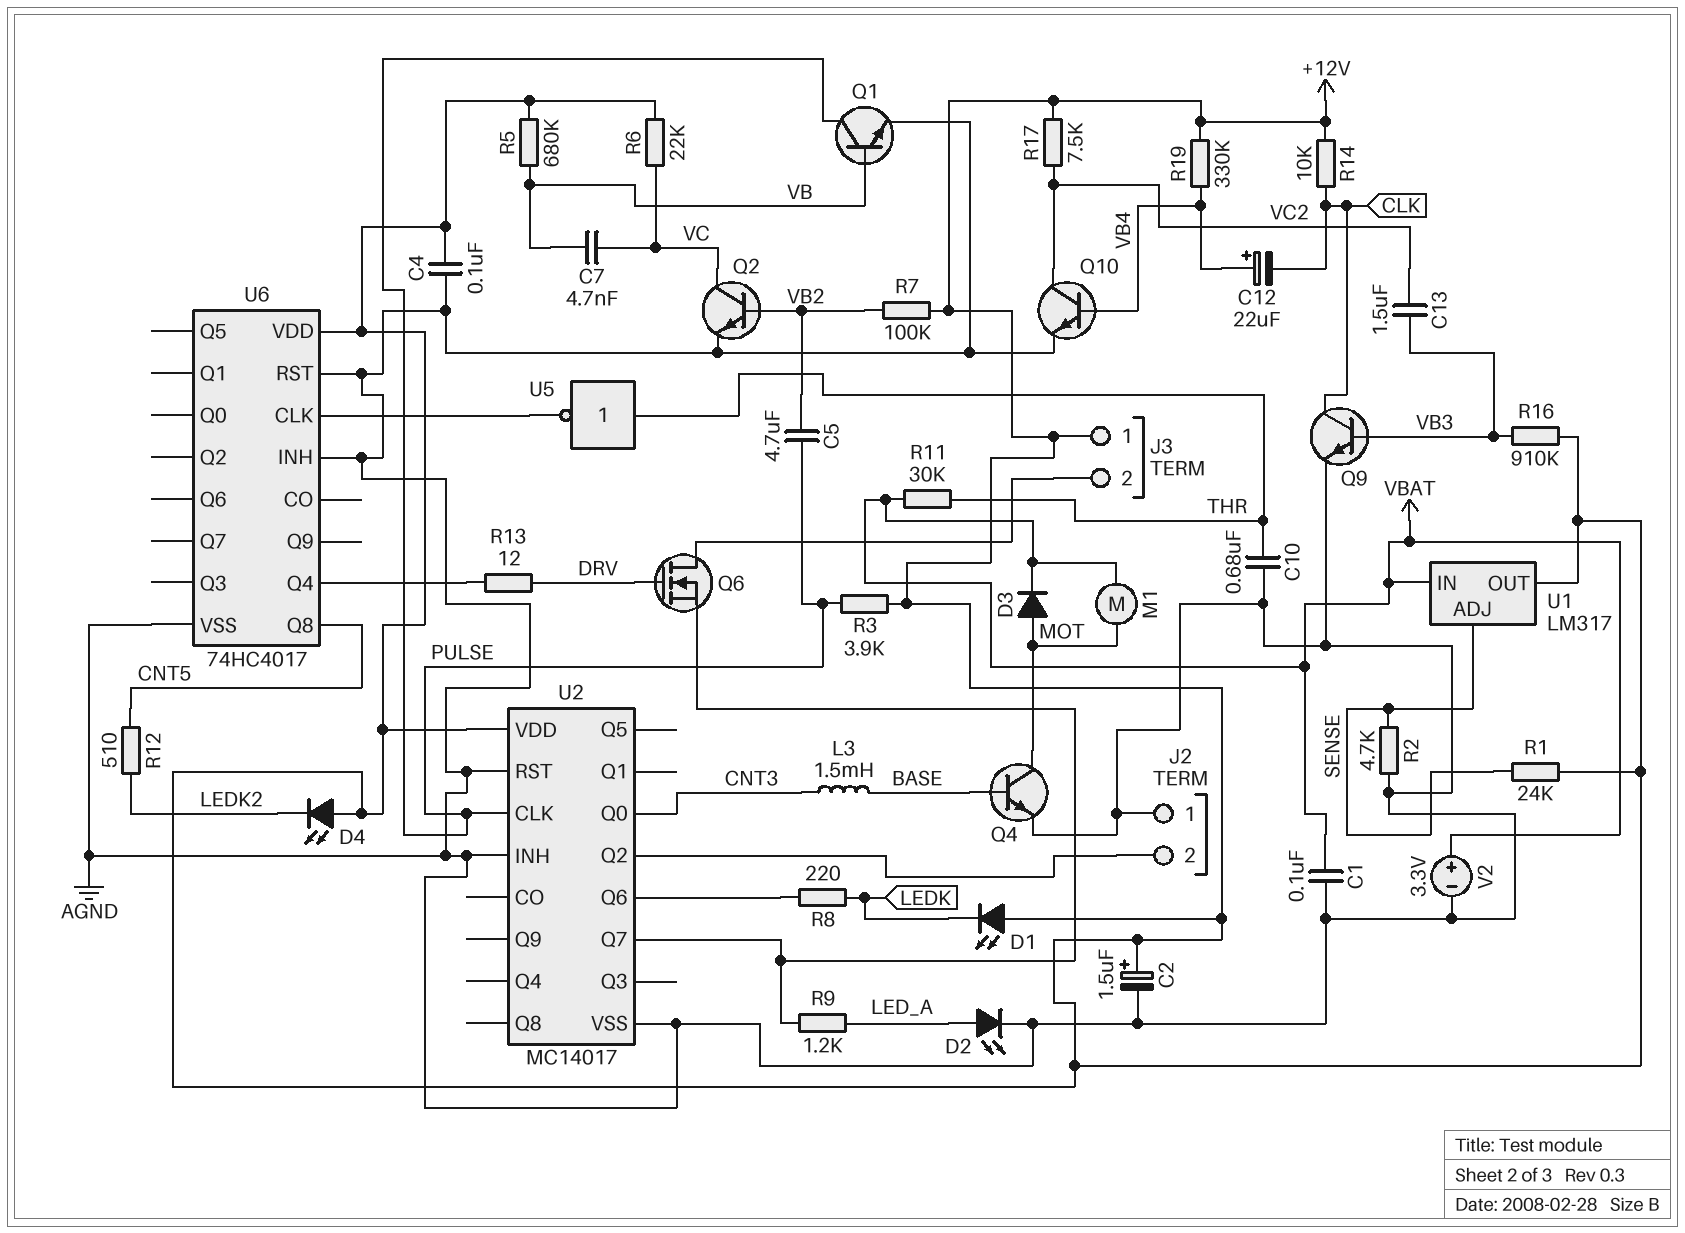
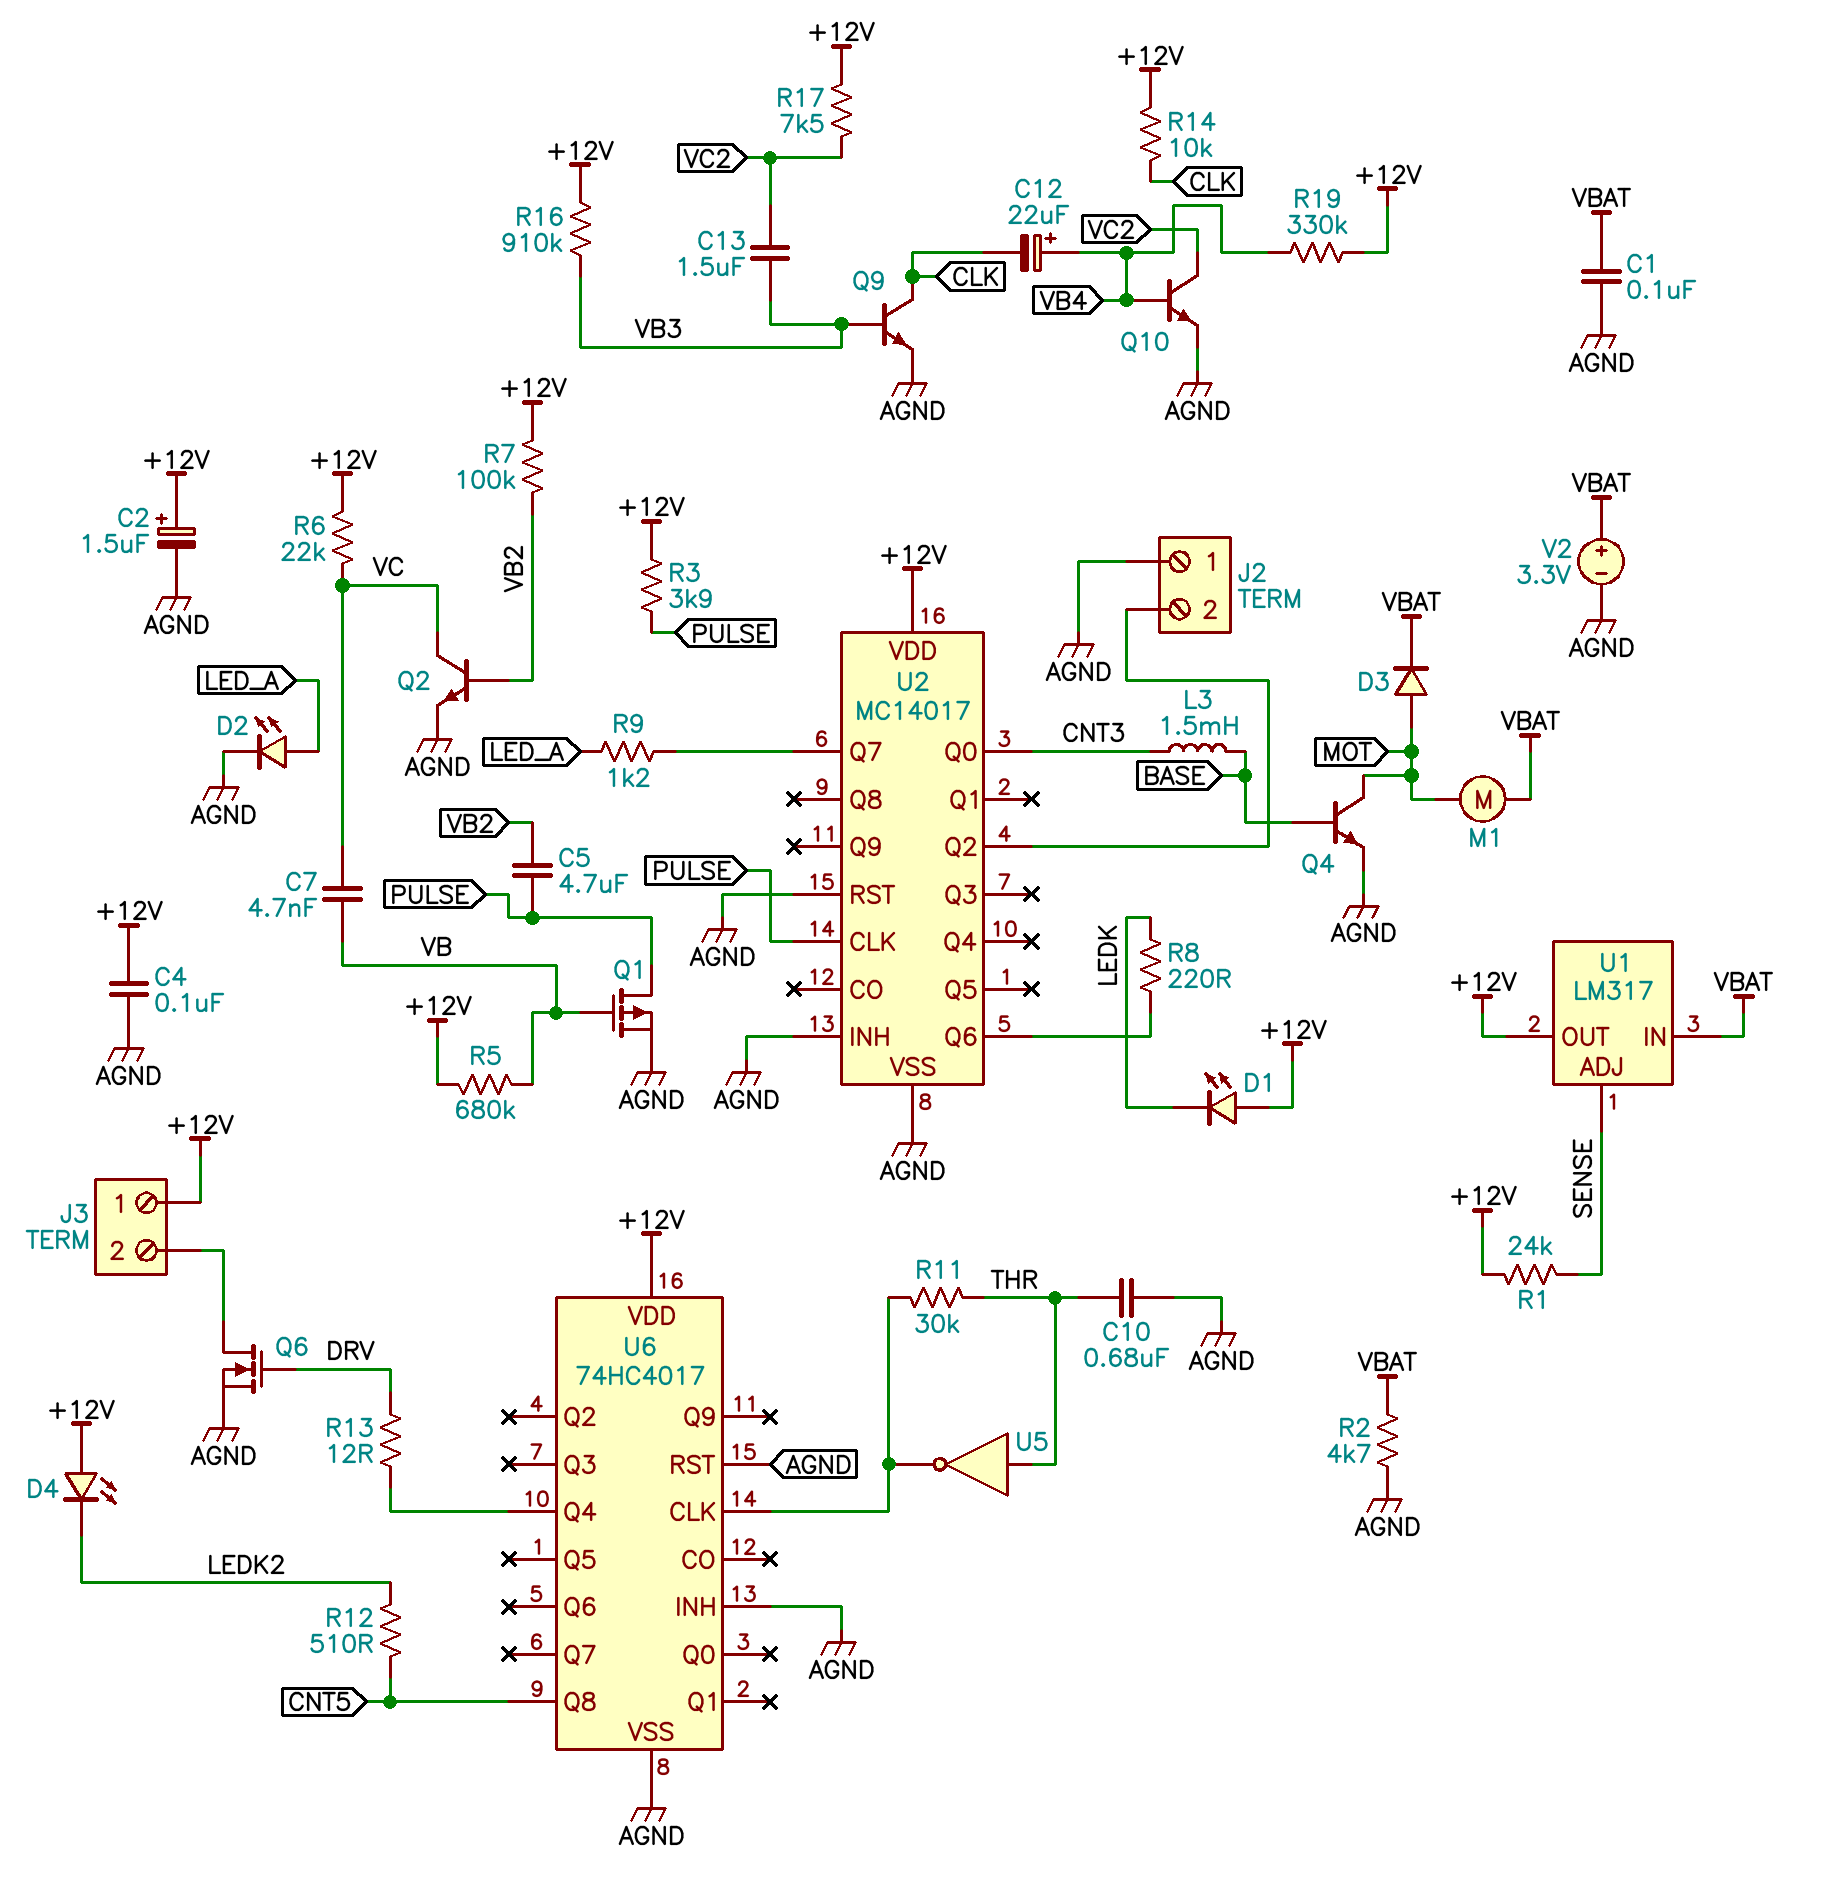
Q1: NPN (B VB, C PULSE, E AGND) -> PMOS (G VB, D PULSE, S AGND)
Q6: NMOS (G DRV, D J3/2, S U2/Q7) -> NMOS (G DRV, D J3/2, S AGND)
R2: 4.7k (AGND, SENSE) -> 4.7k (AGND, VBAT)
R11: 30k (THR, VBAT) -> 30k (THR, U6/CLK)

